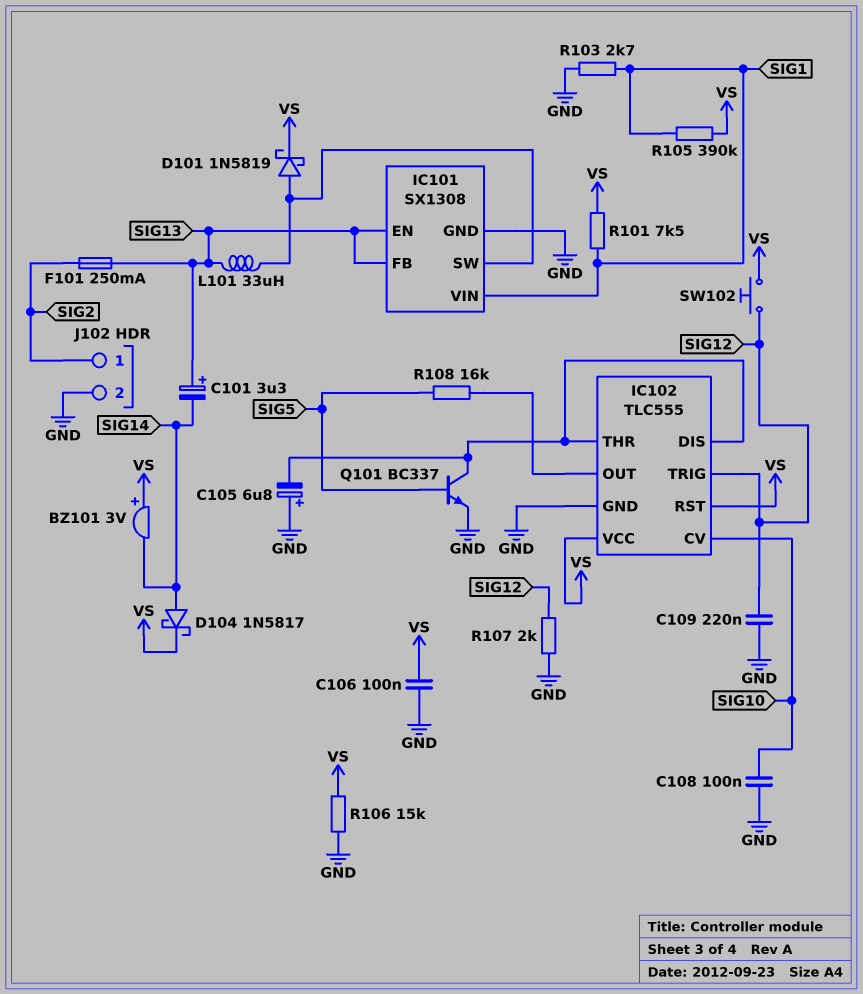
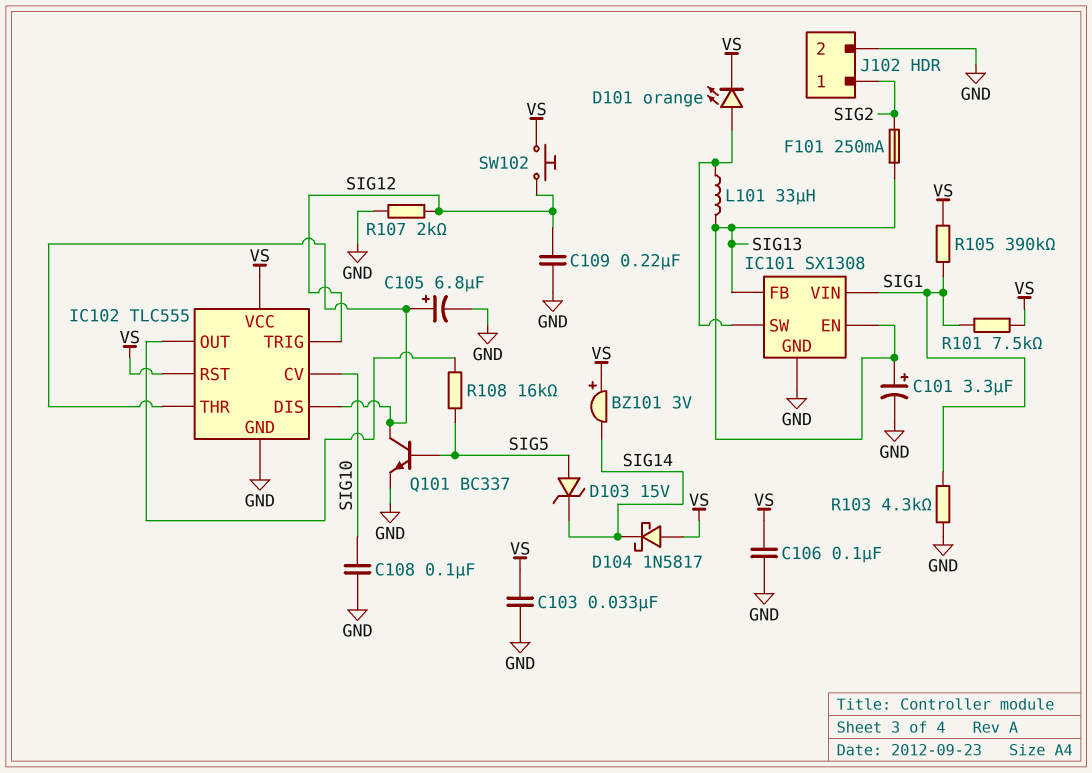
C101: 3.3uF (plus SIG13, minus SIG14) -> 3.3uF (plus SIG13, minus GND)
C103: none -> 33nF (GND, VS)
C105: 6.8uF (plus GND, minus IC102/DIS) -> 6.8uF (plus IC102/DIS, minus GND)
D101: schottky 1N5819 (A IC101/SW, K VS) -> LED orange (A IC101/SW, K VS)
D103: none -> zener 15V (A SIG5, K SIG14)
D104: schottky 1N5817 (A SIG14, K VS) -> schottky 1N5817 (A VS, K SIG14)
R103: 2.7k (GND, SIG1) -> 4.3k (GND, SIG1)
R106: 15k (GND, VS) -> none

